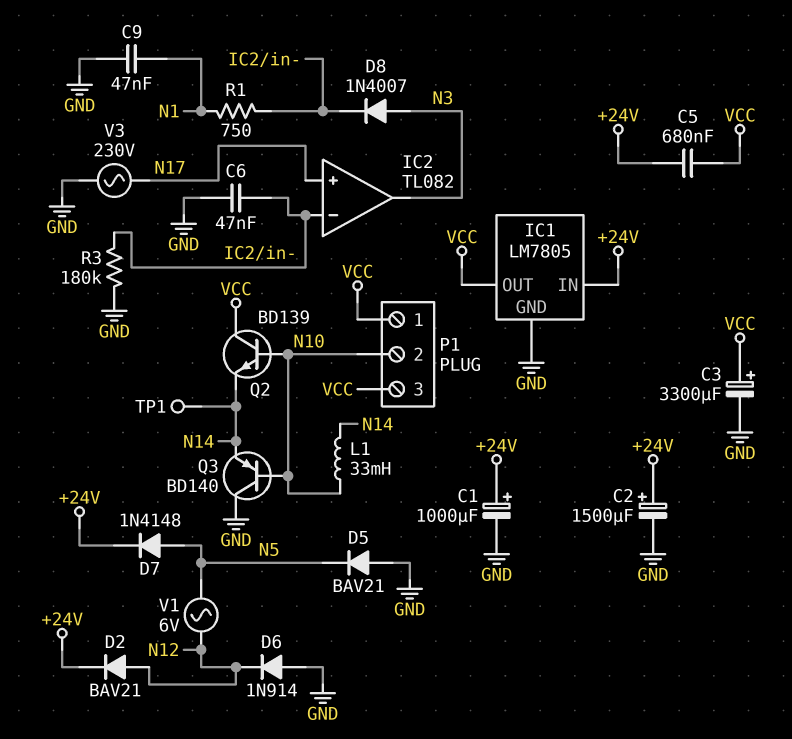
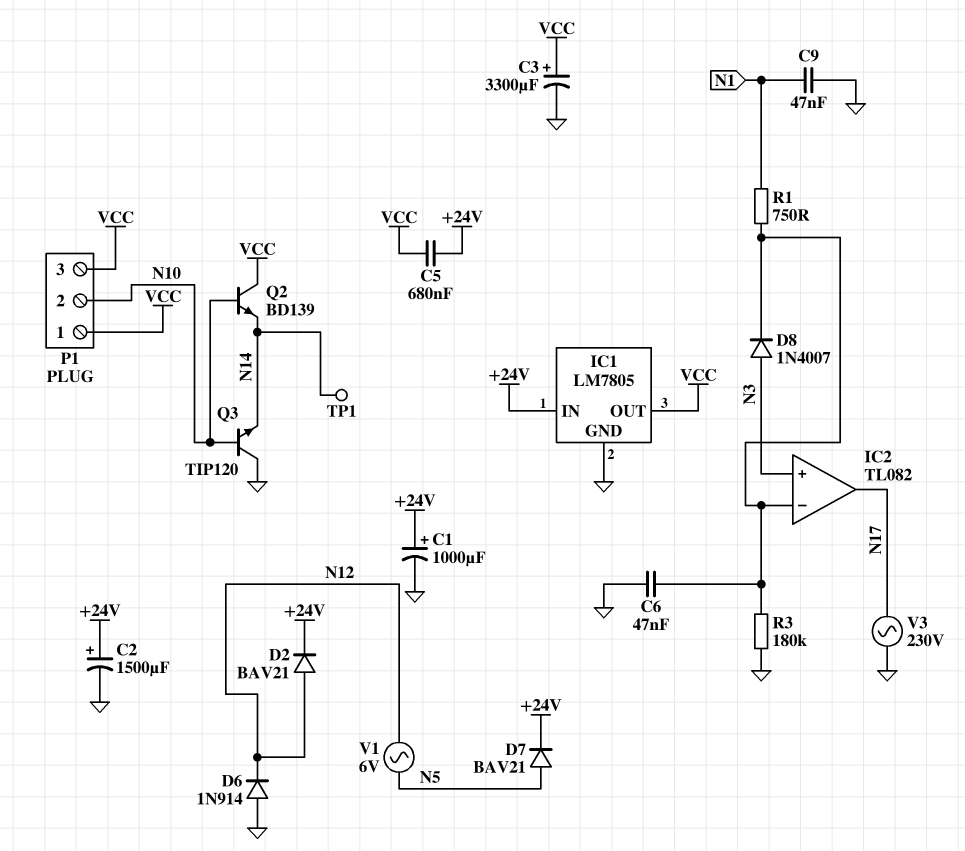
D5: diode BAV21 (A GND, K N5) -> none
D7: diode 1N4148 (A N5, K +24V) -> diode BAV21 (A N5, K +24V)
IC2 pin in+: N17 -> N3
IC2 pin out: N3 -> N17
L1: 33mH (N10, N14) -> none
Q3: PNP BD140 (B N10, C GND, E N14) -> NPN TIP120 (B N10, C GND, E N14)

